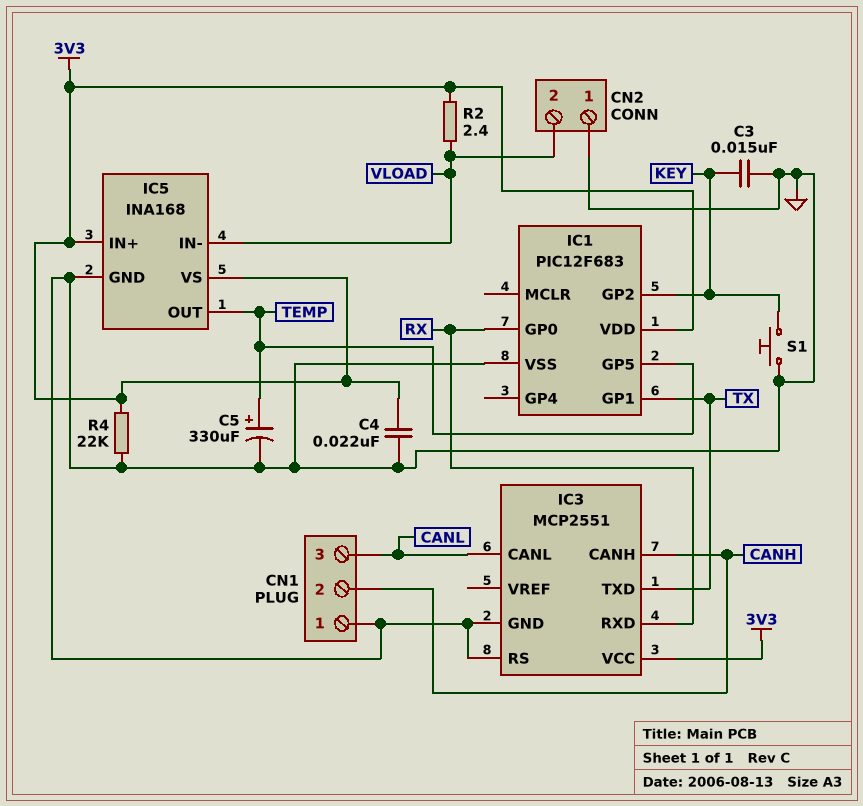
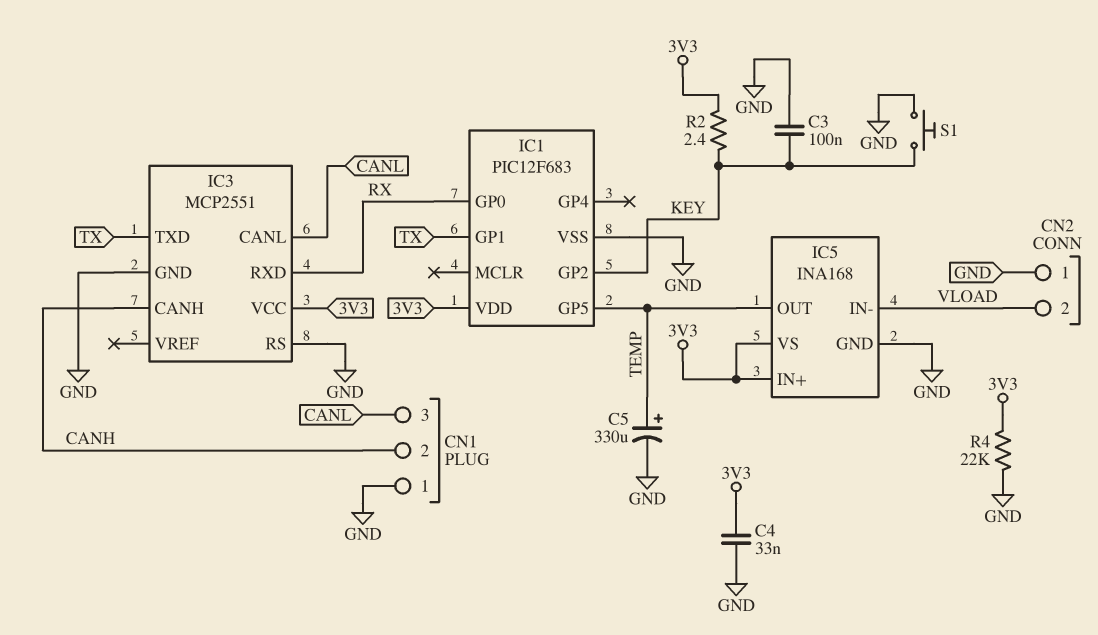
C3: 15nF (GND, KEY) -> 100nF (GND, KEY)
C4: 22nF (3V3, GND) -> 33nF (3V3, GND)
R2: 2.4 (3V3, VLOAD) -> 2.4 (3V3, KEY)

